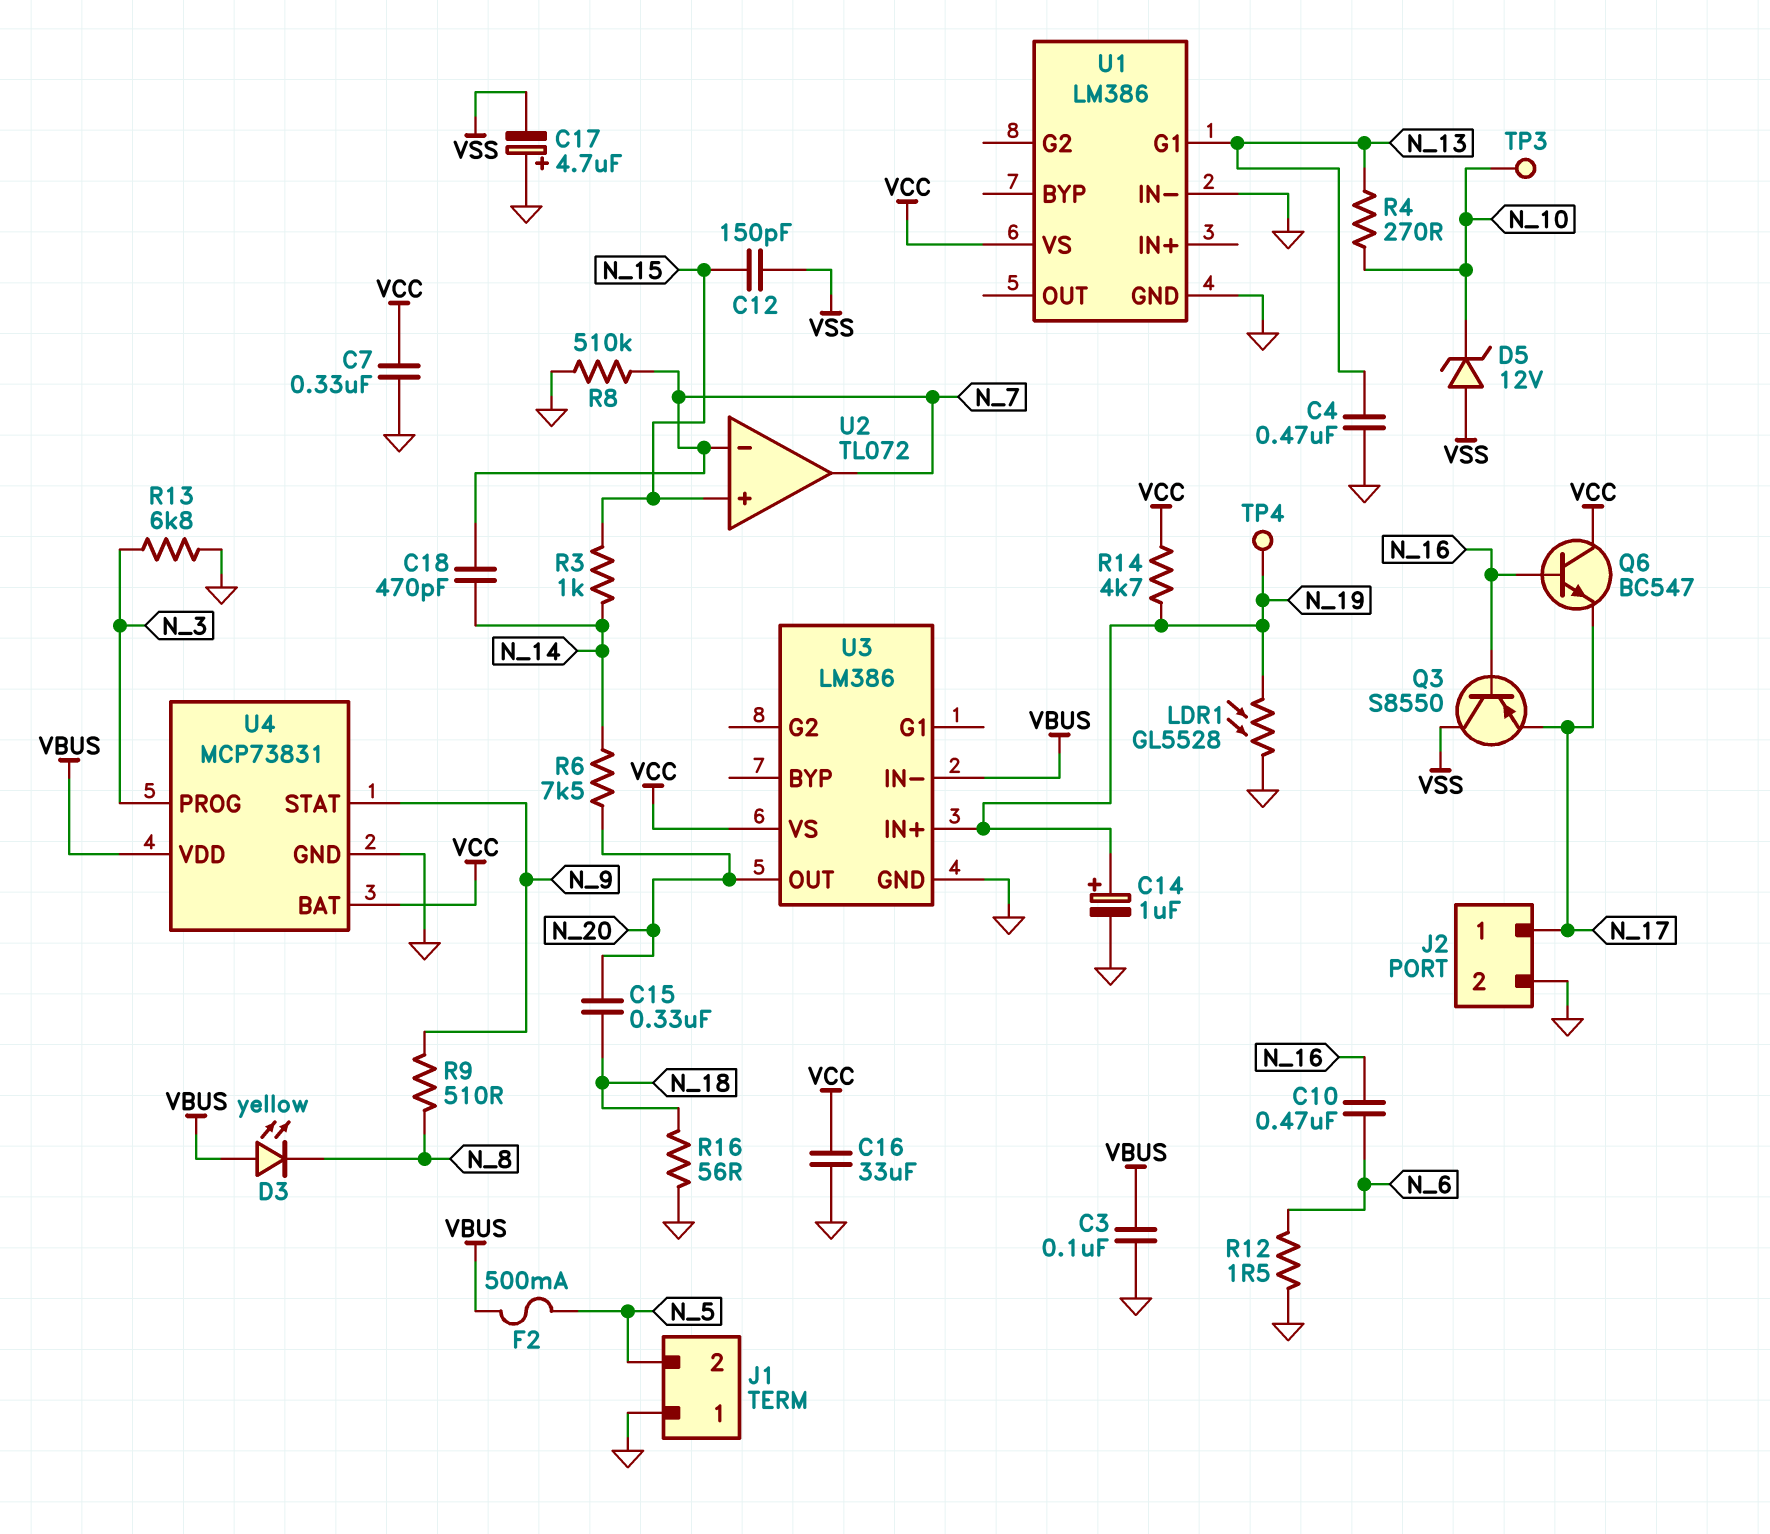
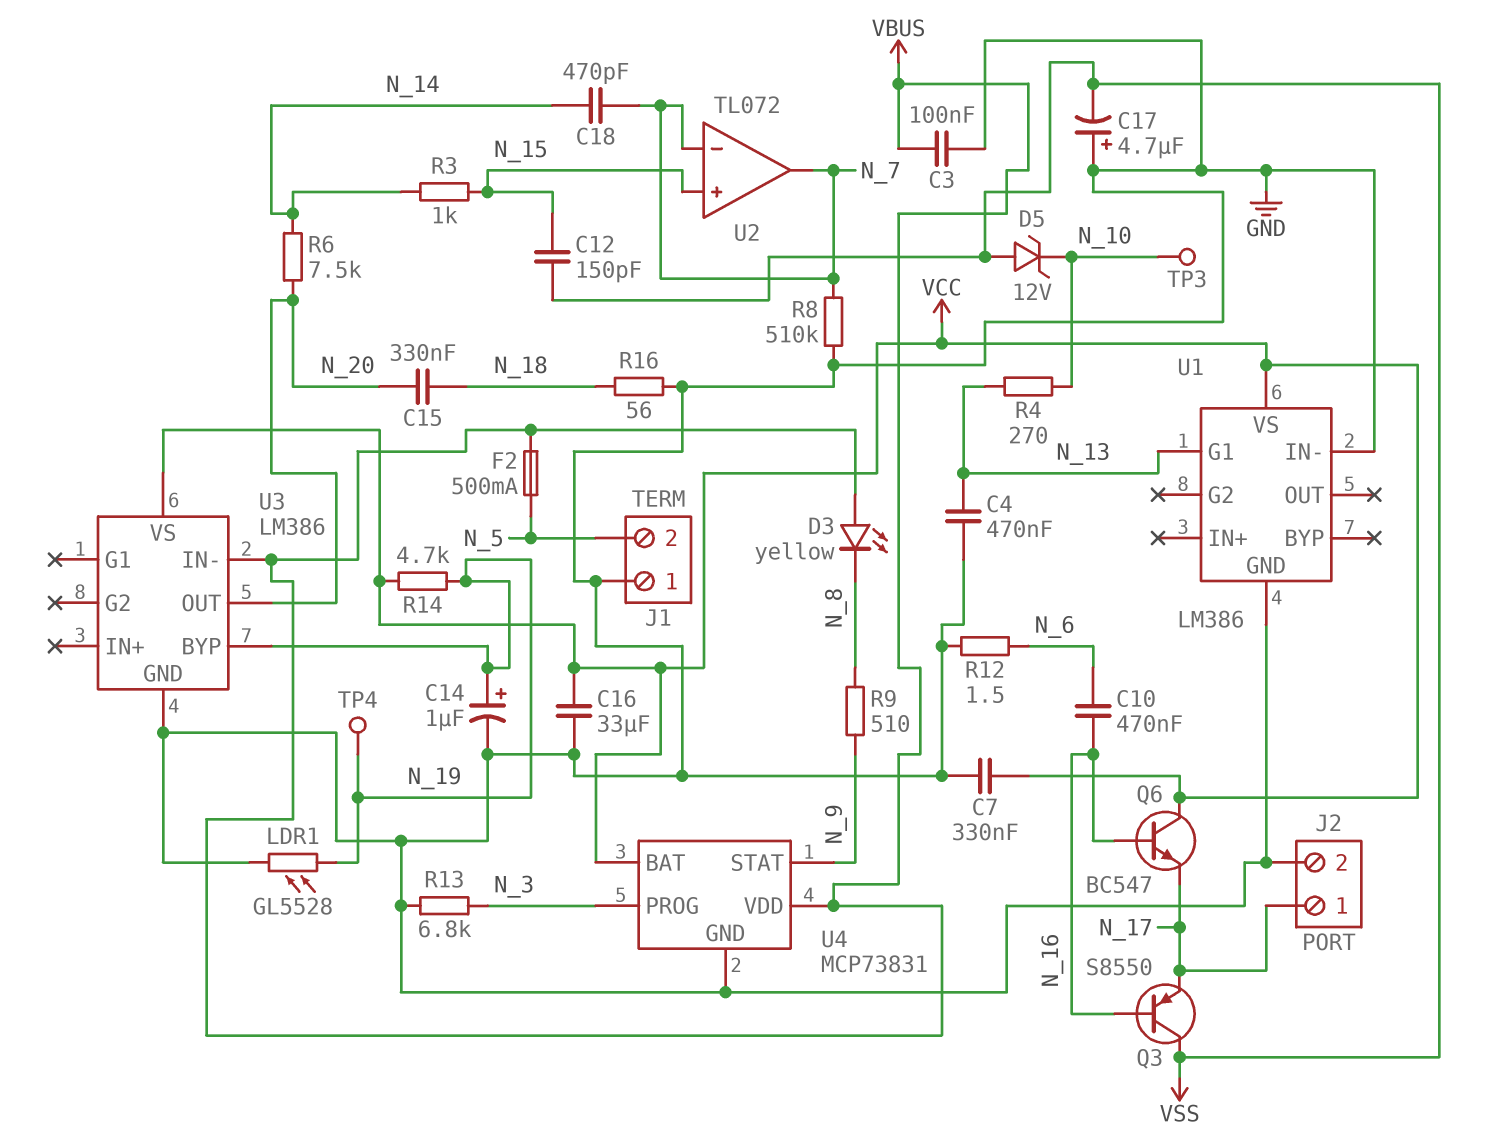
U3 pin BYP: none -> N_19
U3 pin IN+: N_19 -> none

